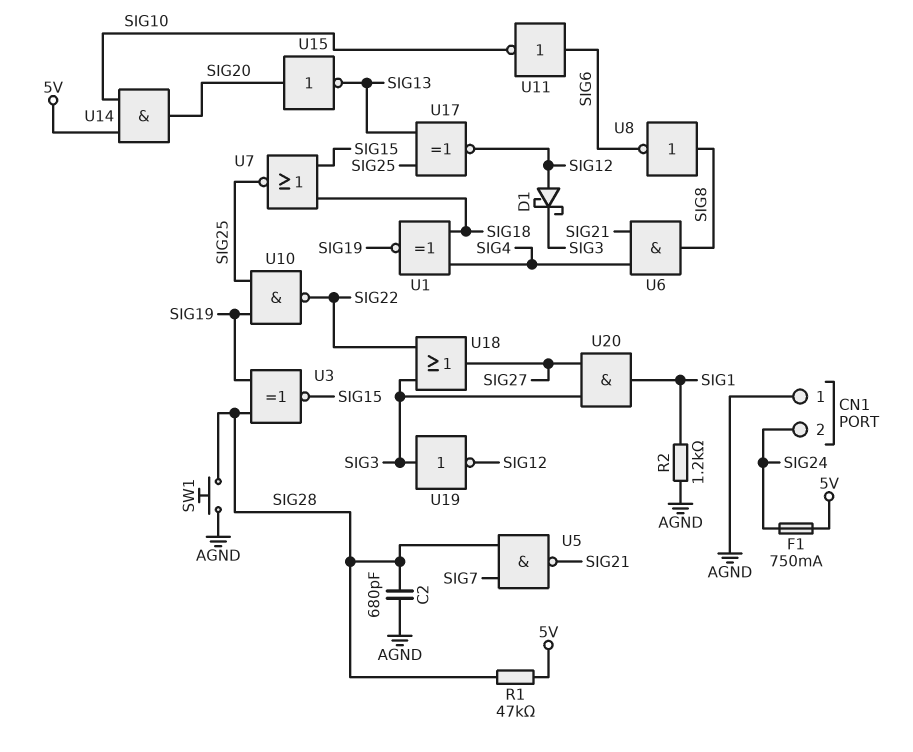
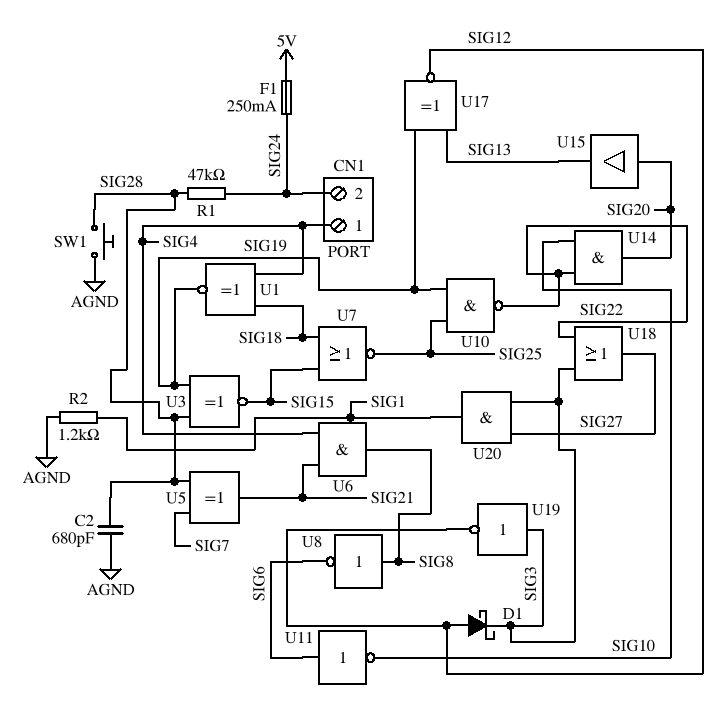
CN1 pin 1: AGND -> SIG4
F1: 750mA (5V, SIG24) -> 250mA (5V, SIG24)
R1: 47k (5V, SIG28) -> 47k (SIG24, SIG28)
U5: NAND (in SIG7, in SIG28, out SIG21) -> XOR (in SIG7, in SIG28, out SIG21)
U14: AND (in 5V, in SIG10, out SIG20) -> AND (in SIG10, in SIG22, out SIG20)
U15: NOT (in SIG20, out SIG13) -> buffer (in SIG20, out SIG13)
U17: XNOR (in SIG13, in SIG25, out SIG12) -> XNOR (in SIG13, in SIG19, out SIG12)

